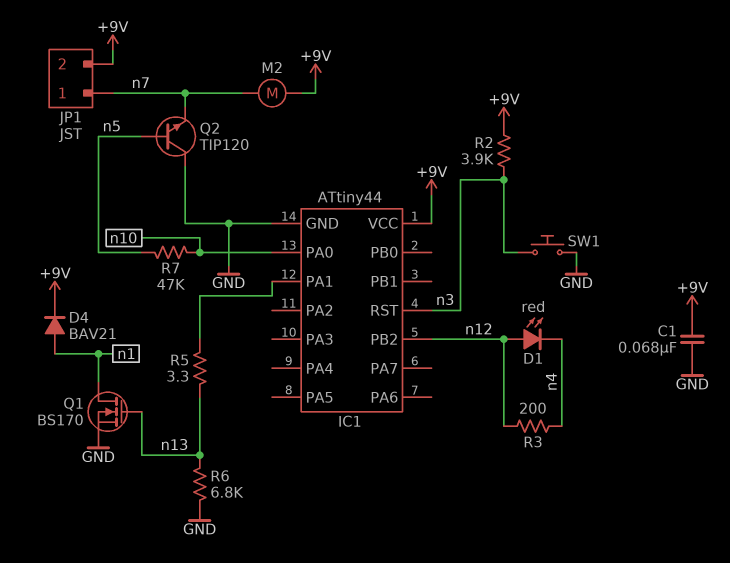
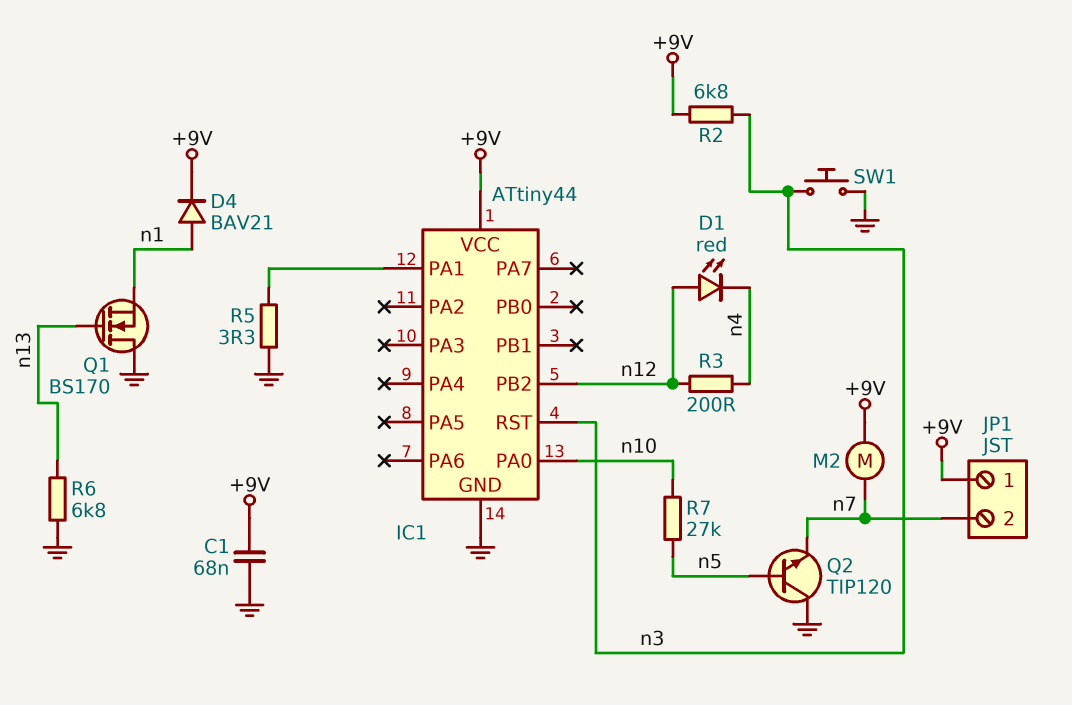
JP1 pin 1: n7 -> +9V
JP1 pin 2: +9V -> n7
Q1: NMOS BS170 (G n13, D n1, S GND) -> NMOS BS170 (G n13, D GND, S n1)
R2: 3.9k (+9V, n3) -> 6.8k (+9V, n3)
R5: 3.3 (IC1/PA1, n13) -> 3.3 (GND, IC1/PA1)
R7: 47k (n5, n10) -> 27k (n5, n10)

